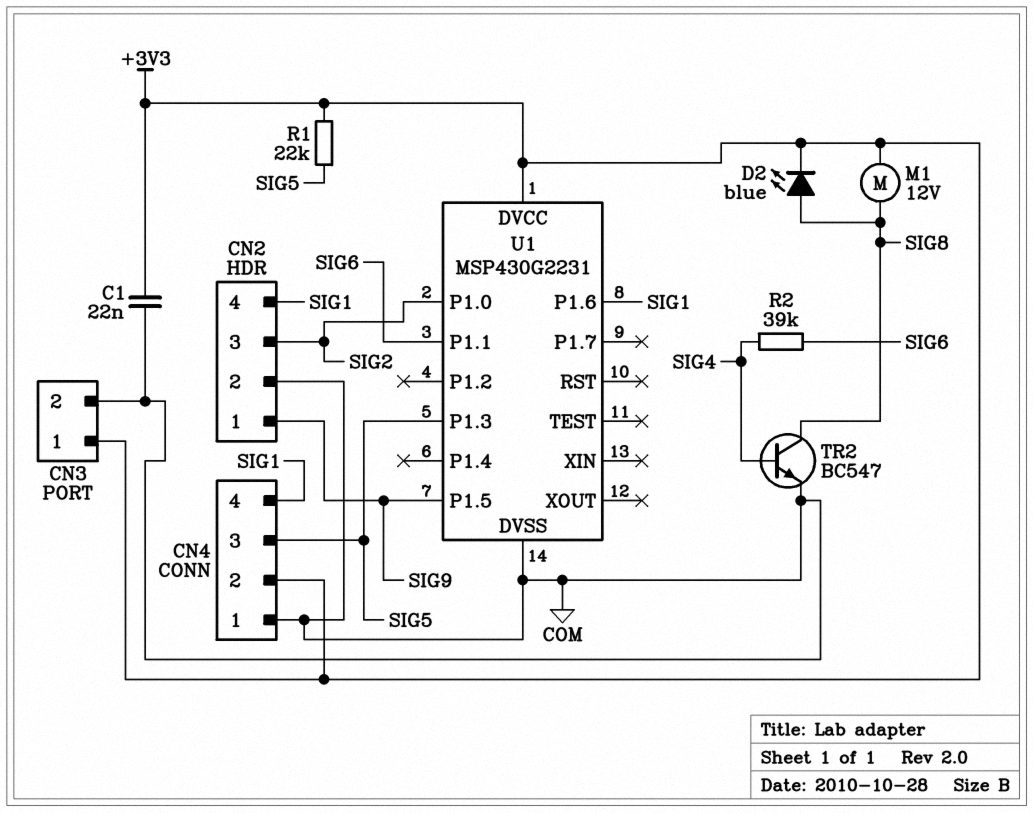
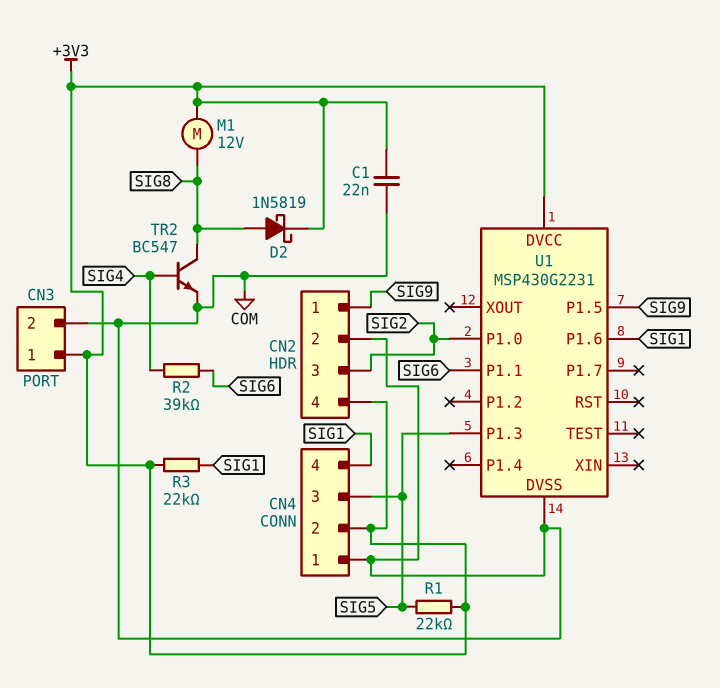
CN2 pin 4: SIG1 -> +3V3
D2: LED blue (A SIG8, K +3V3) -> schottky 1N5819 (A SIG8, K +3V3)
R3: none -> 22k (+3V3, SIG1)

